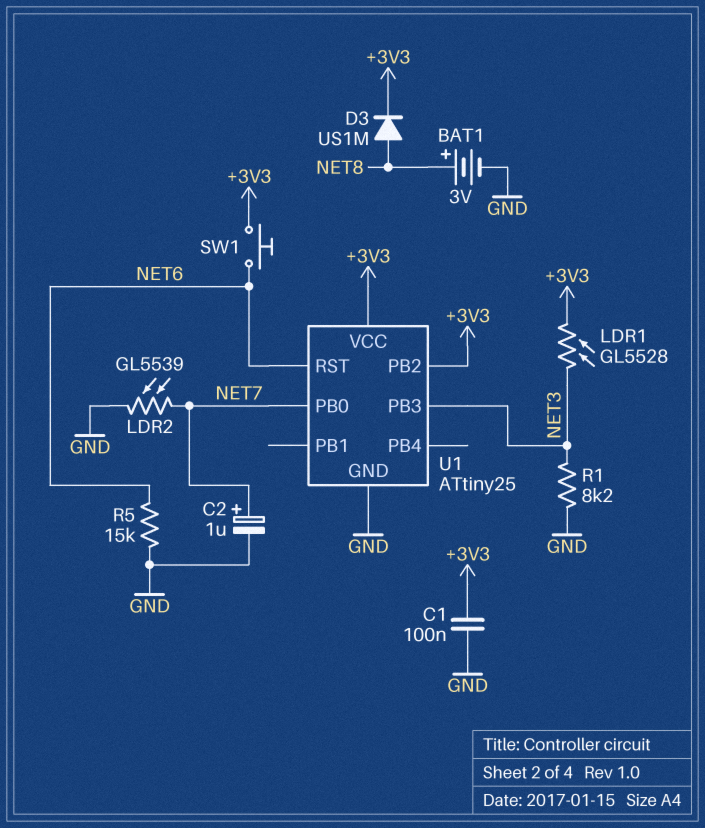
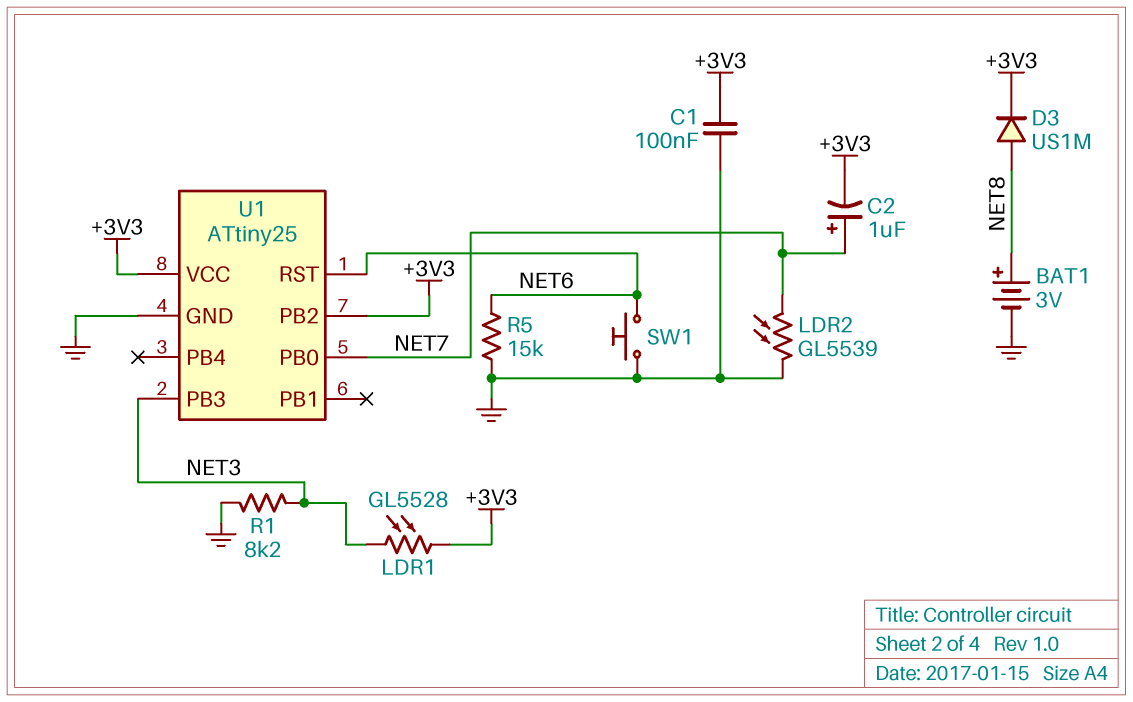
C2: 1uF (plus NET7, minus GND) -> 1uF (plus NET7, minus +3V3)
SW1: button (+3V3, NET6) -> button (GND, NET6)

